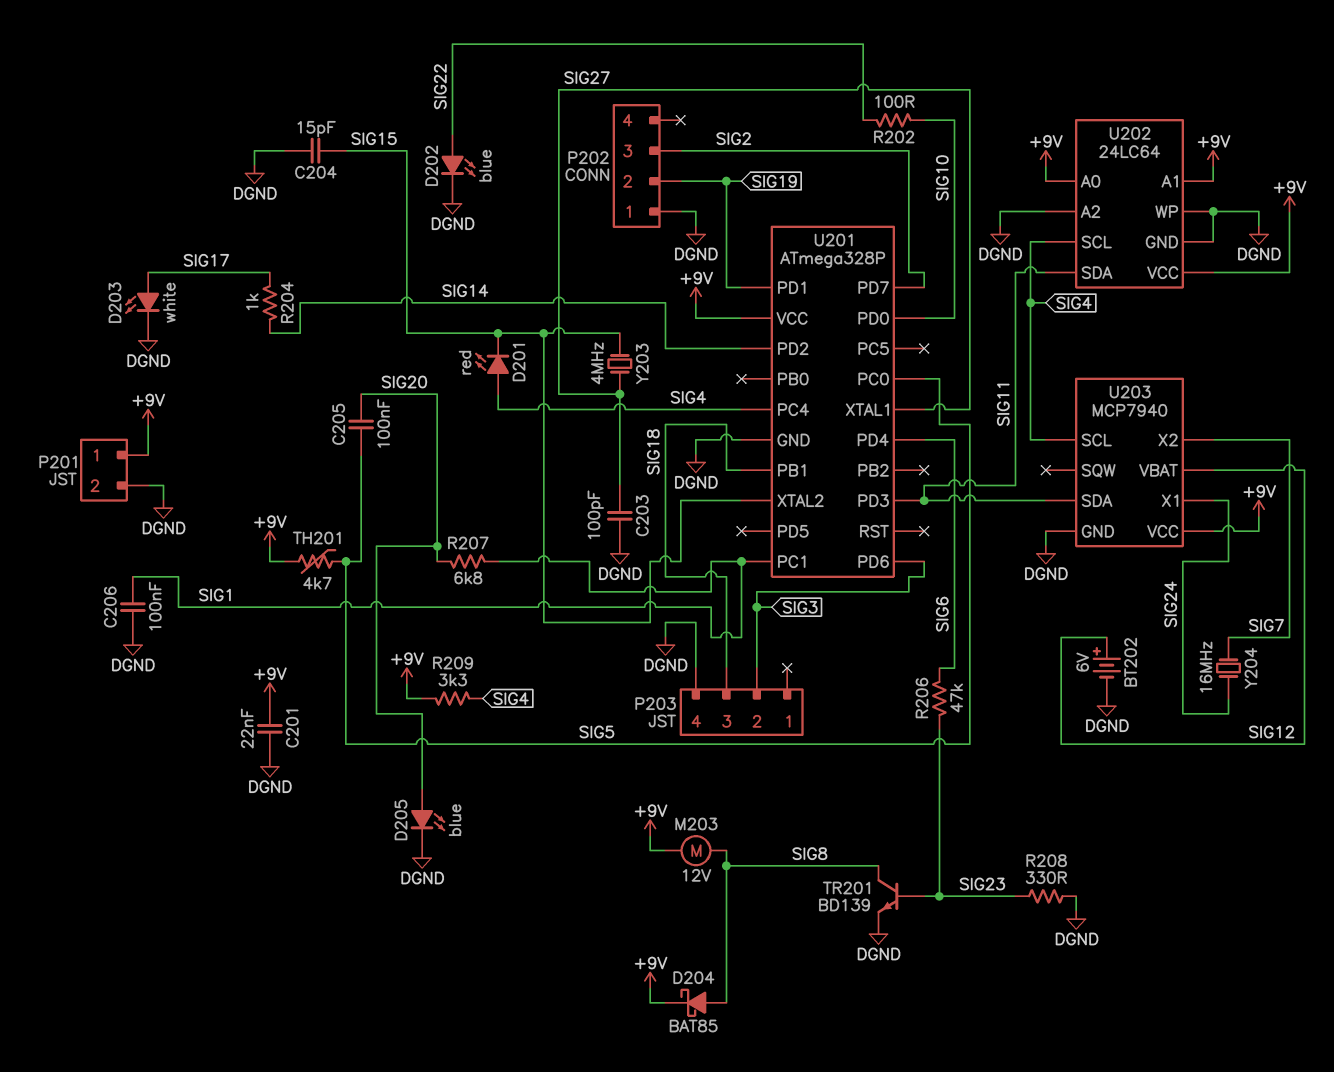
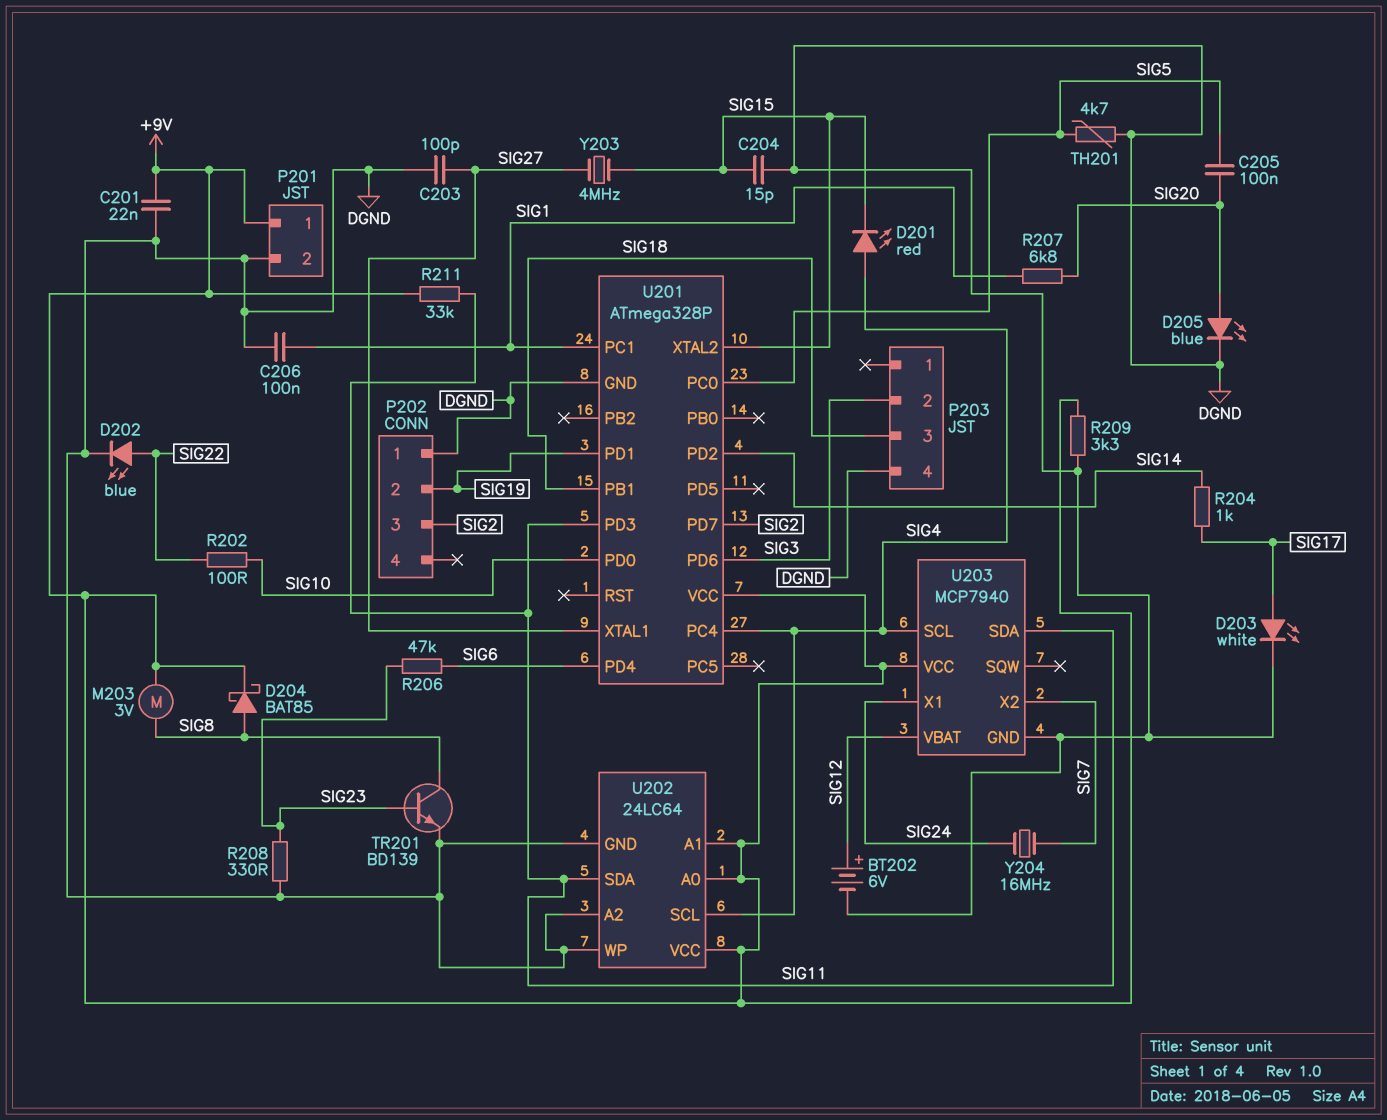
M203: motor 12V (+9V, SIG8) -> motor 3V (+9V, SIG8)
R209: 3.3k (+9V, SIG4) -> 3.3k (+9V, DGND)
R211: none -> 33k (+9V, SIG11)
TH201: 4.7k (+9V, SIG5) -> 4.7k (DGND, SIG5)

